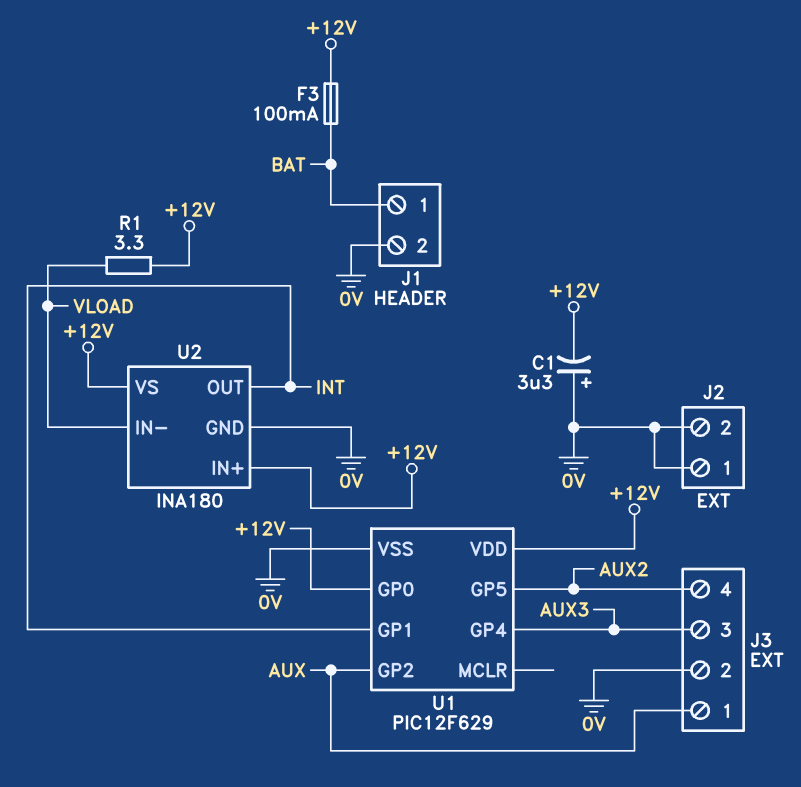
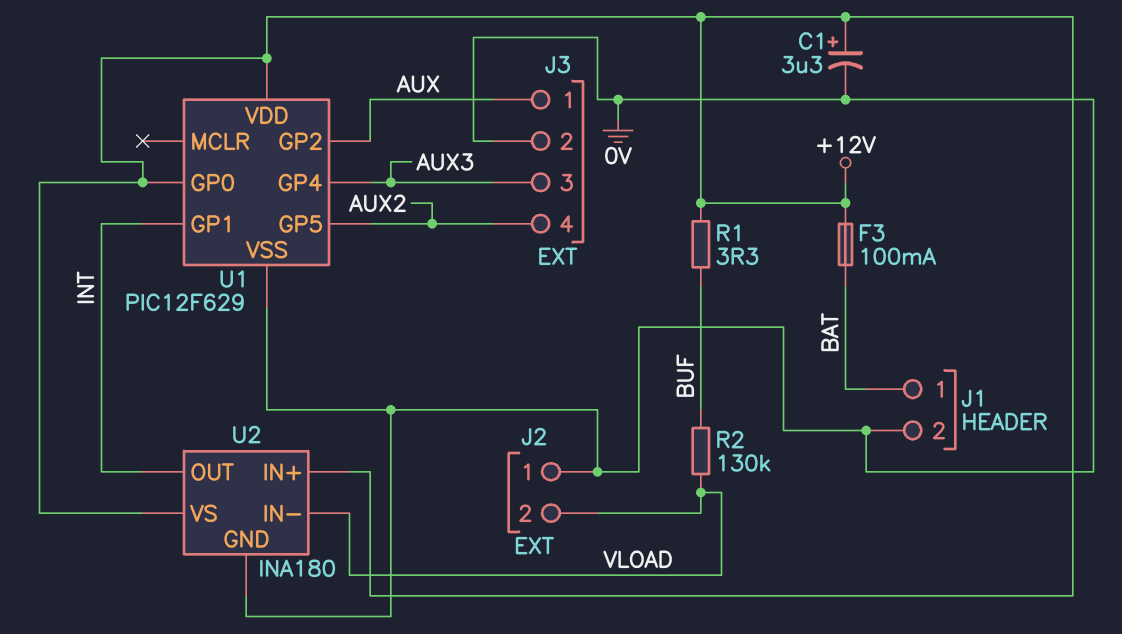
C1: 3.3uF (plus 0V, minus +12V) -> 3.3uF (plus +12V, minus 0V)
J2 pin 2: 0V -> VLOAD
R1: 3.3 (+12V, VLOAD) -> 3.3 (+12V, BUF)
R2: none -> 130k (BUF, VLOAD)

